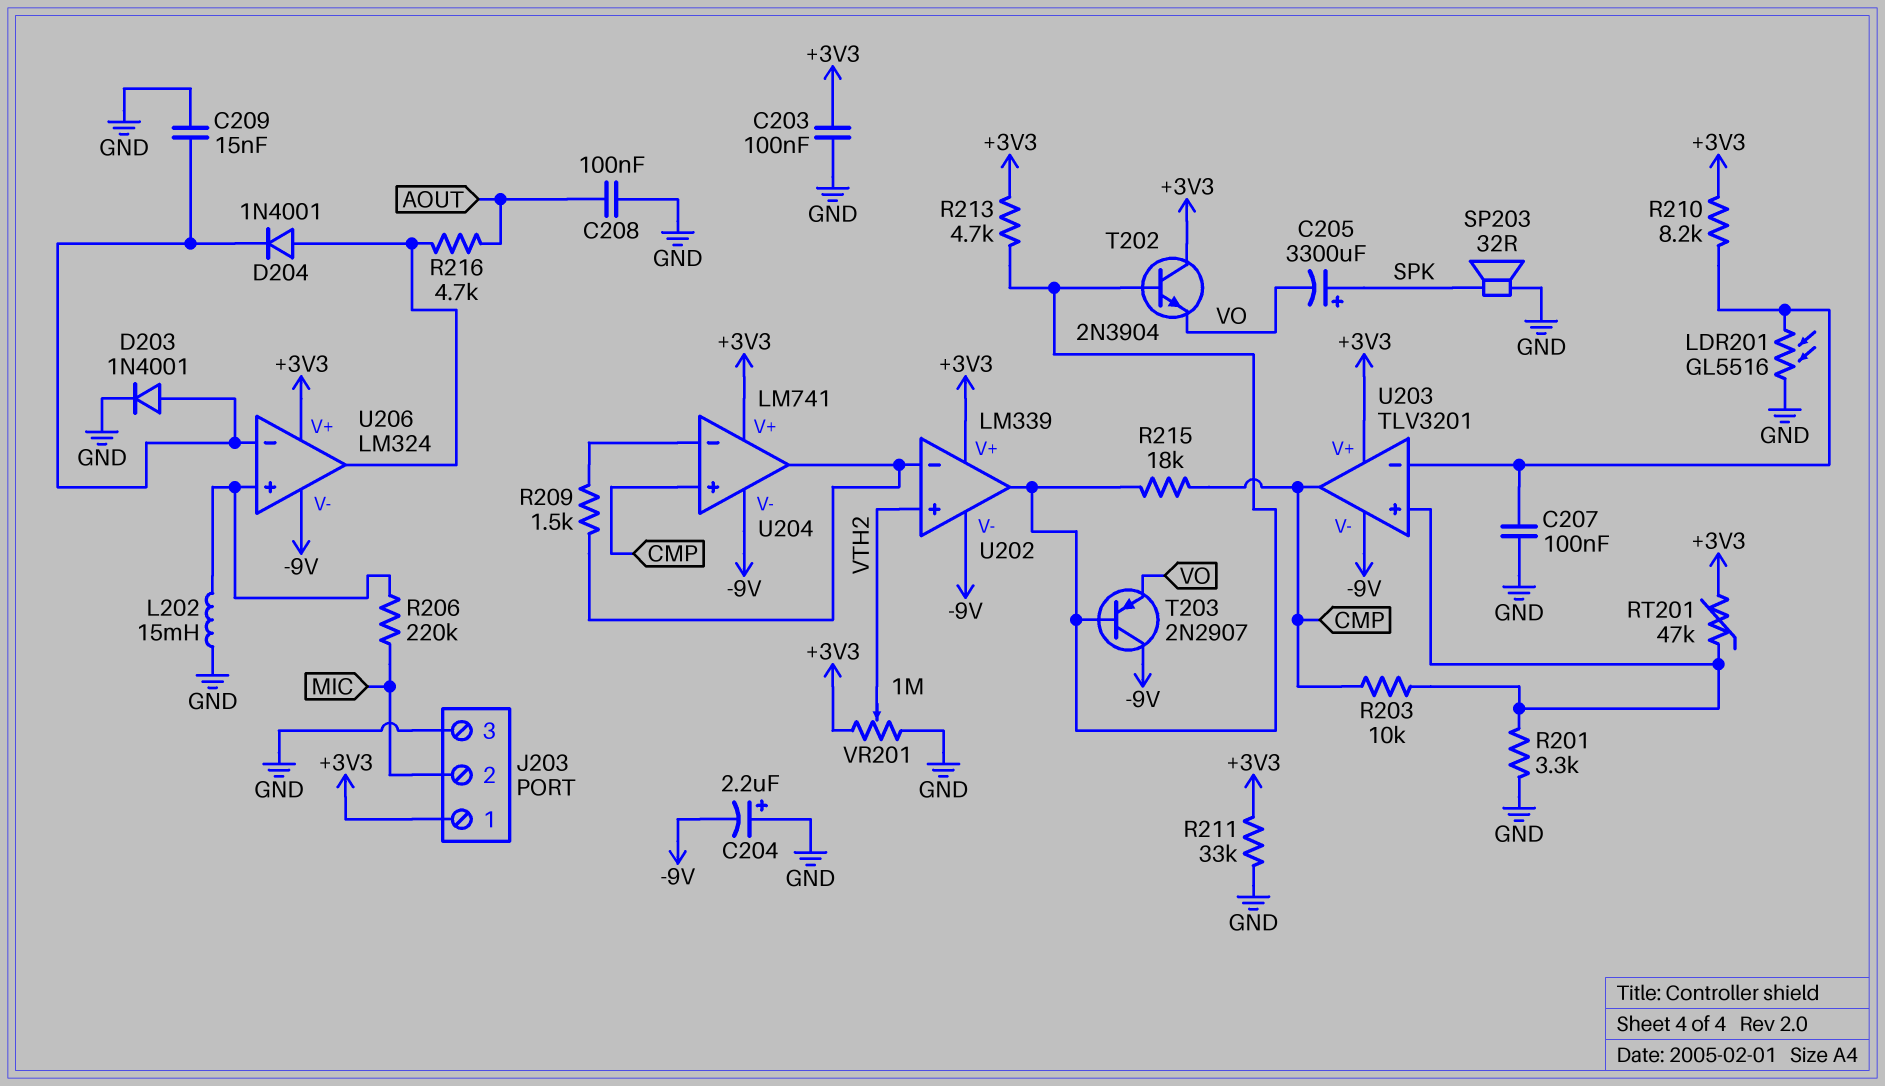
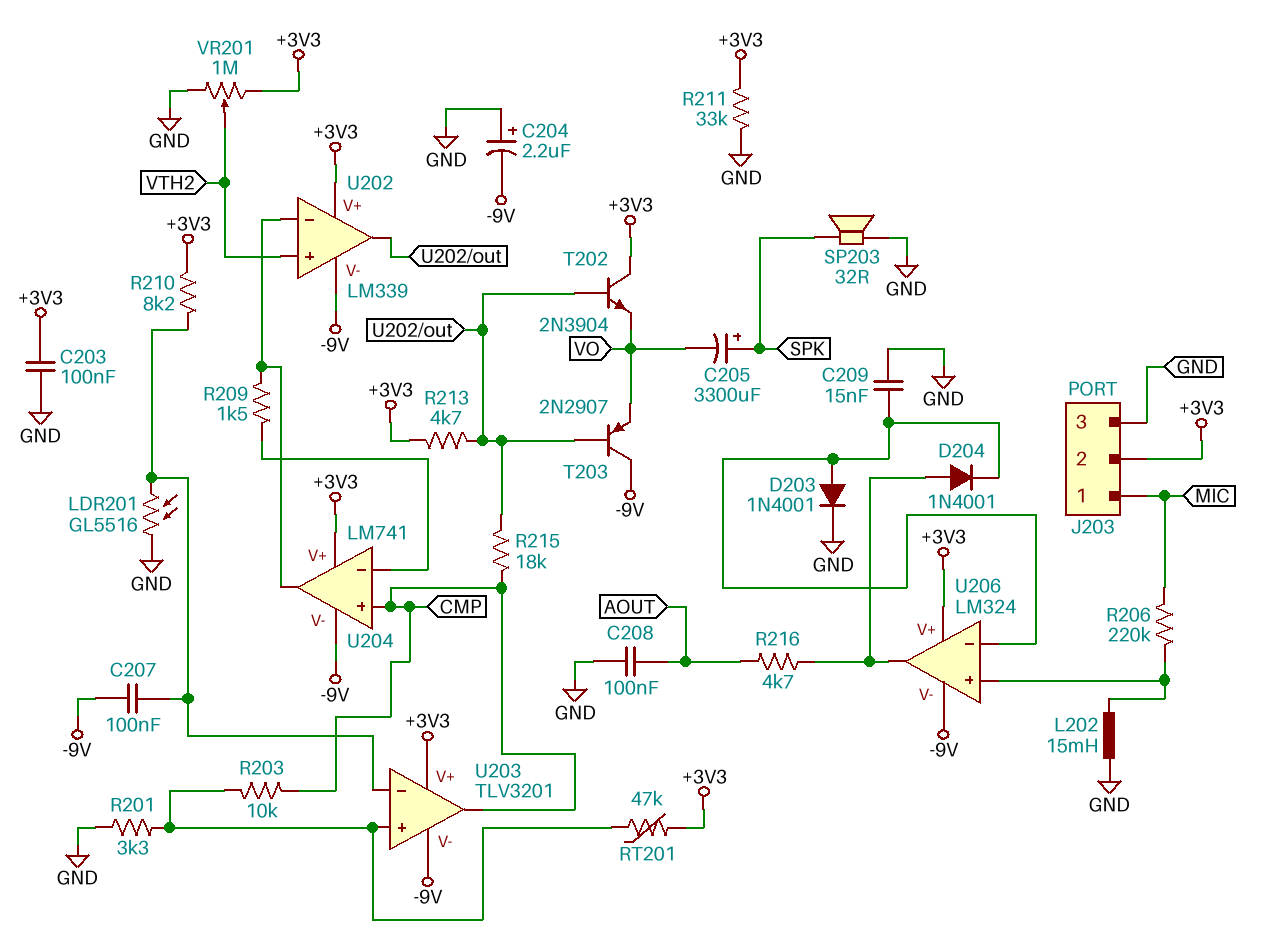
C207: 100nF (GND, U203/in-) -> 100nF (-9V, U203/in-)
J203 pin 1: +3V3 -> MIC
J203 pin 2: MIC -> +3V3

